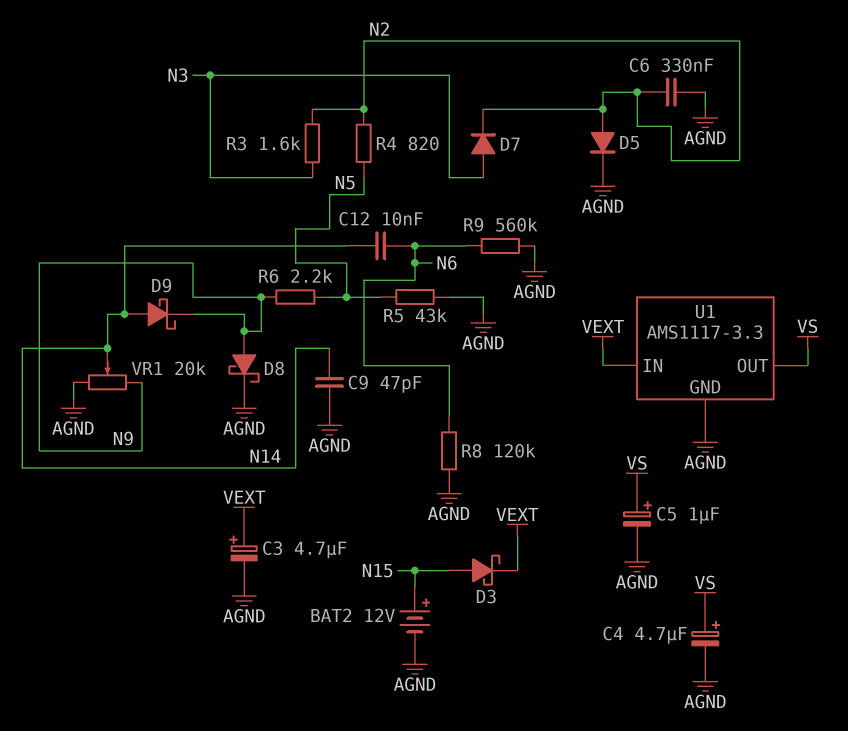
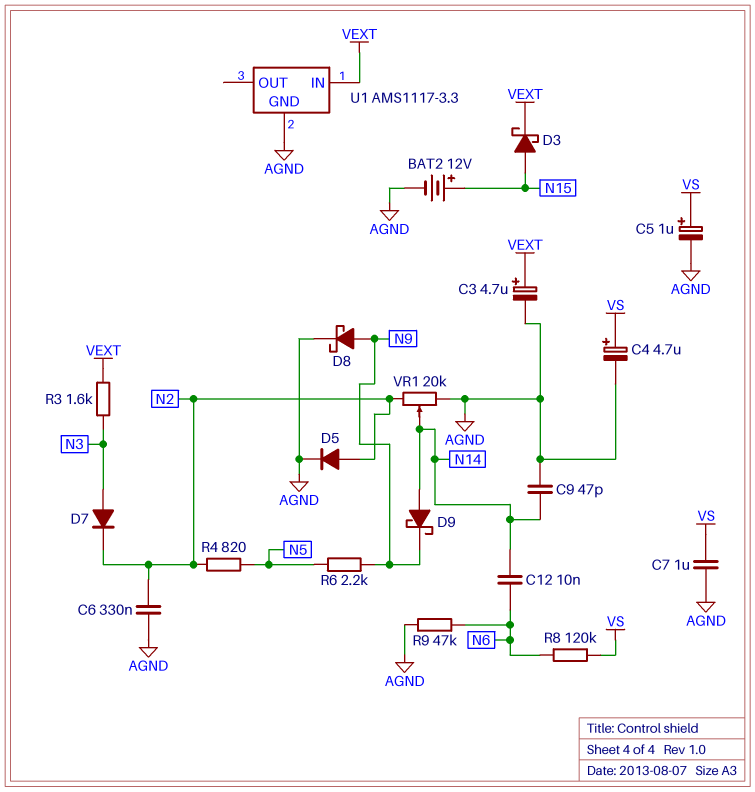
C7: none -> 1uF (AGND, VS)
R3: 1.6k (N2, N3) -> 1.6k (N3, VEXT)
R5: 43k (AGND, N5) -> none
R8: 120k (AGND, N6) -> 120k (N6, VS)
R9: 560k (AGND, N6) -> 47k (AGND, N6)
U1 pin OUT: VS -> none
VR1: 20k (AGND, N9, wiper N14) -> 20k (AGND, N2, wiper N14)

